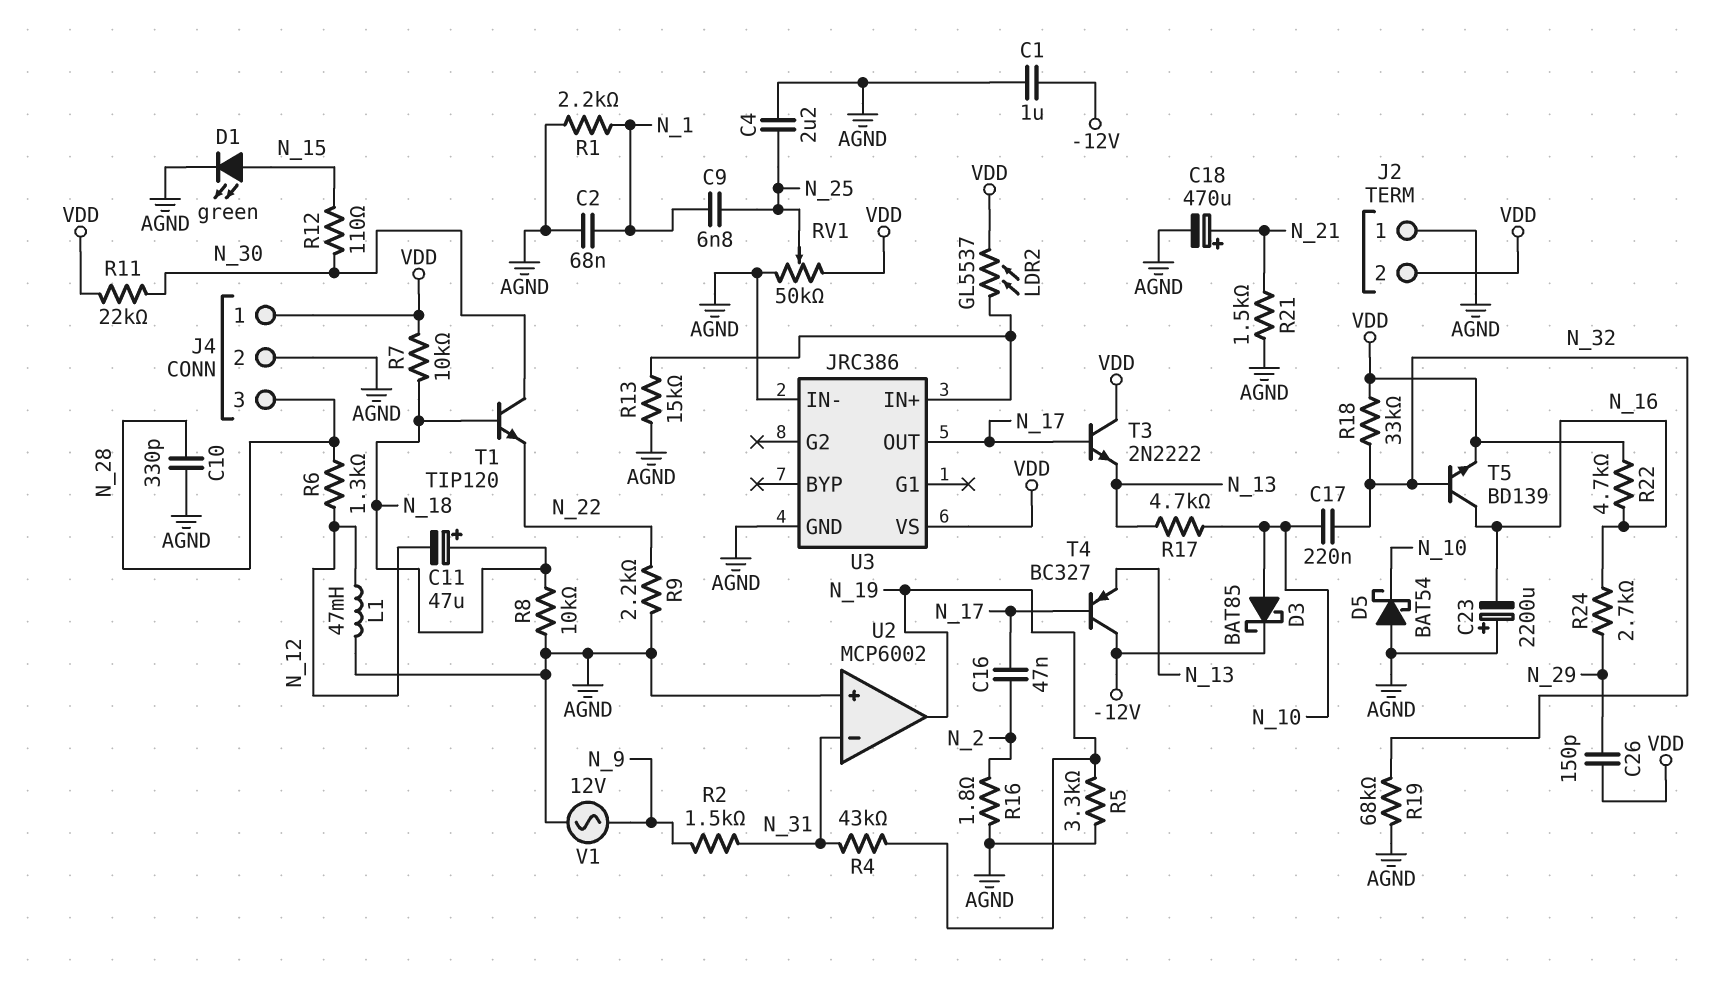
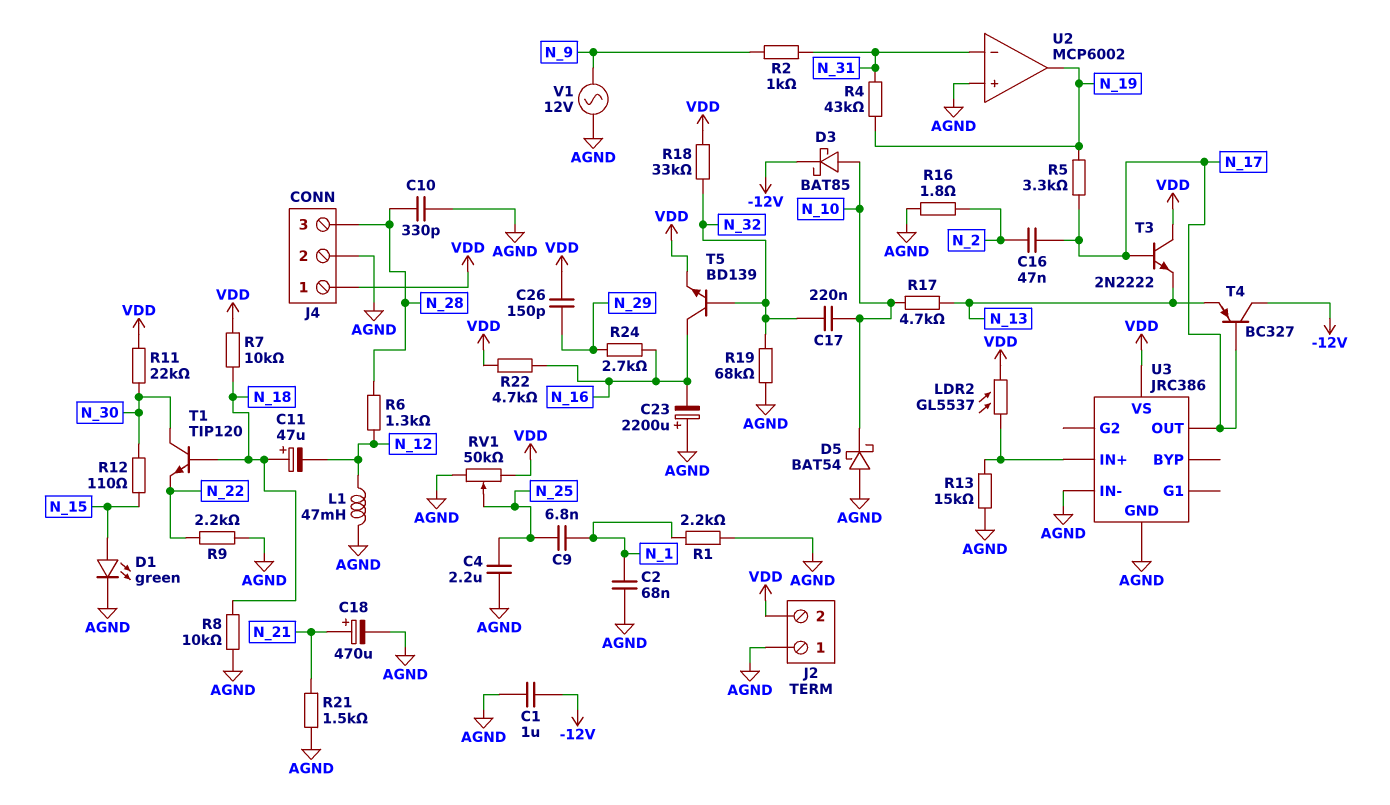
R2: 1.5k (N_9, N_31) -> 1k (N_9, N_31)
R5: 3.3k (AGND, N_19) -> 3.3k (N_17, N_19)

